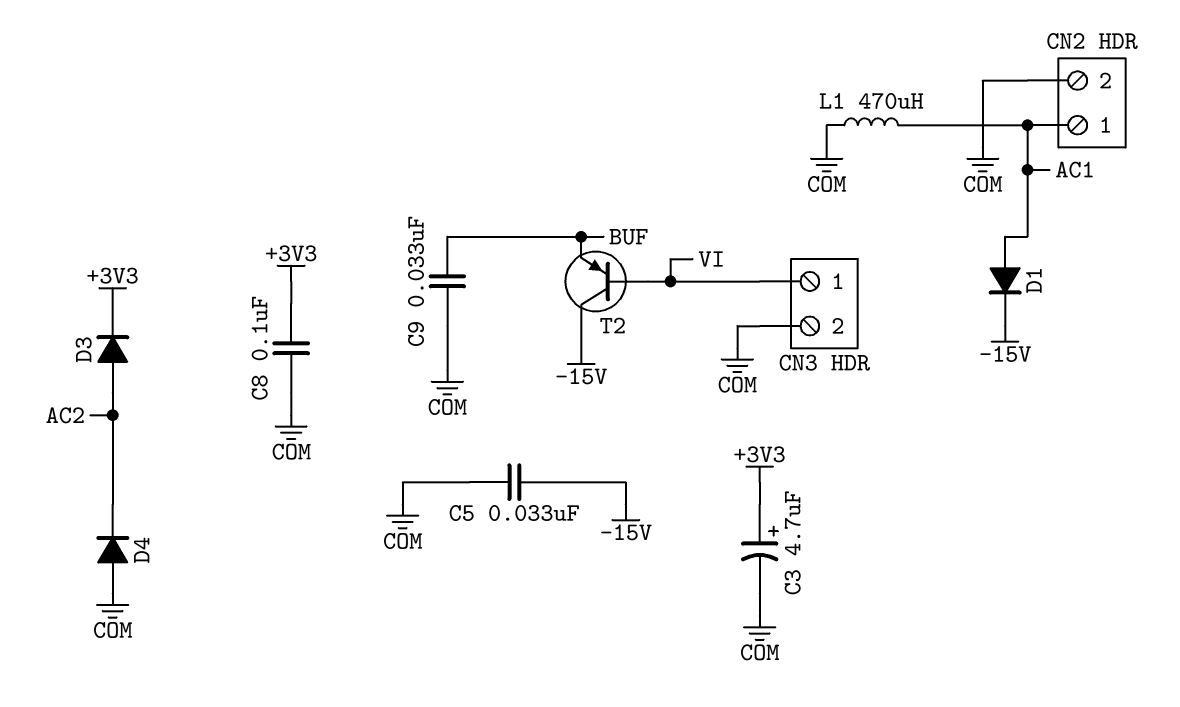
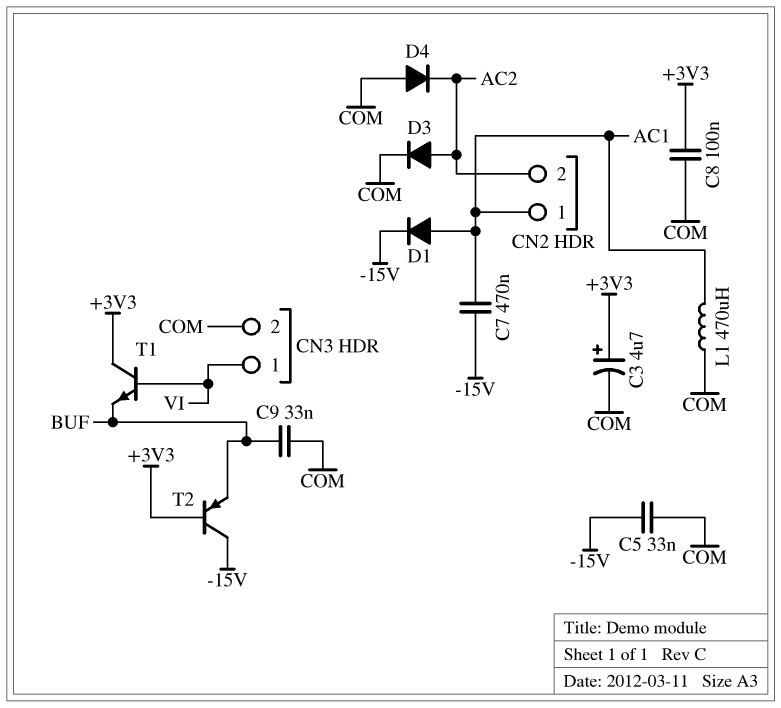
C7: none -> 470nF (-15V, AC1)
CN2 pin 2: COM -> AC2
D3: diode (A AC2, K +3V3) -> diode (A AC2, K COM)
T1: none -> NPN (B VI, C +3V3, E BUF)
T2: PNP (B VI, C -15V, E BUF) -> PNP (B +3V3, C -15V, E BUF)

